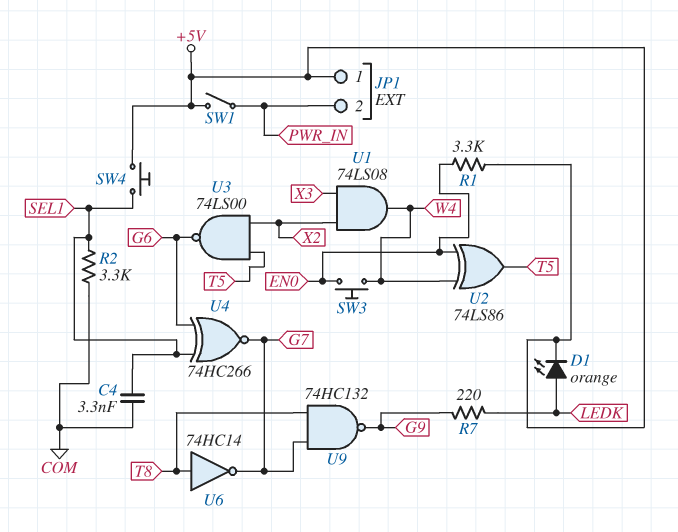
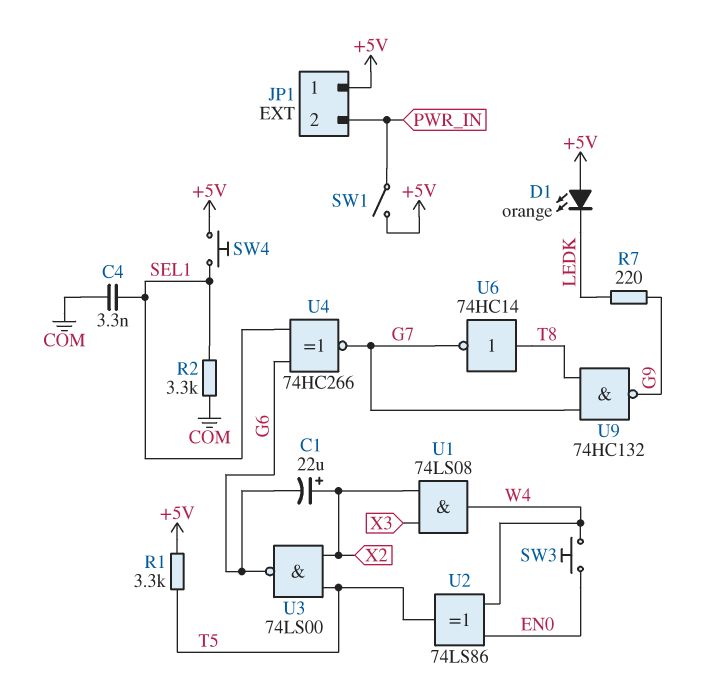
C1: none -> 22uF (plus X2, minus G6)
D1: LED orange (A LEDK, K +5V) -> LED orange (A +5V, K LEDK)
R1: 3.3k (+5V, EN0) -> 3.3k (+5V, T5)

